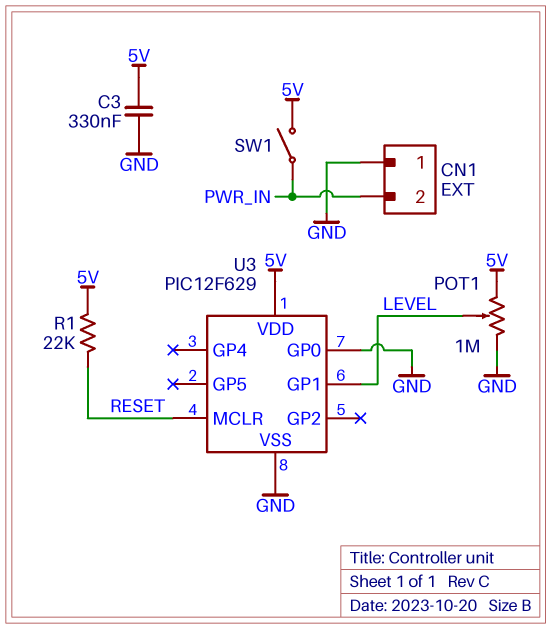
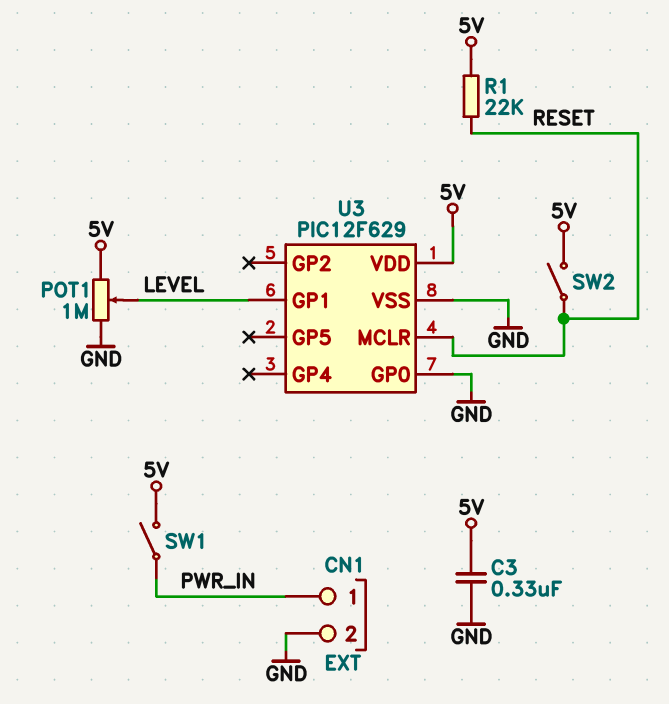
CN1 pin 1: GND -> PWR_IN
CN1 pin 2: PWR_IN -> GND
SW2: none -> switch (5V, RESET)

